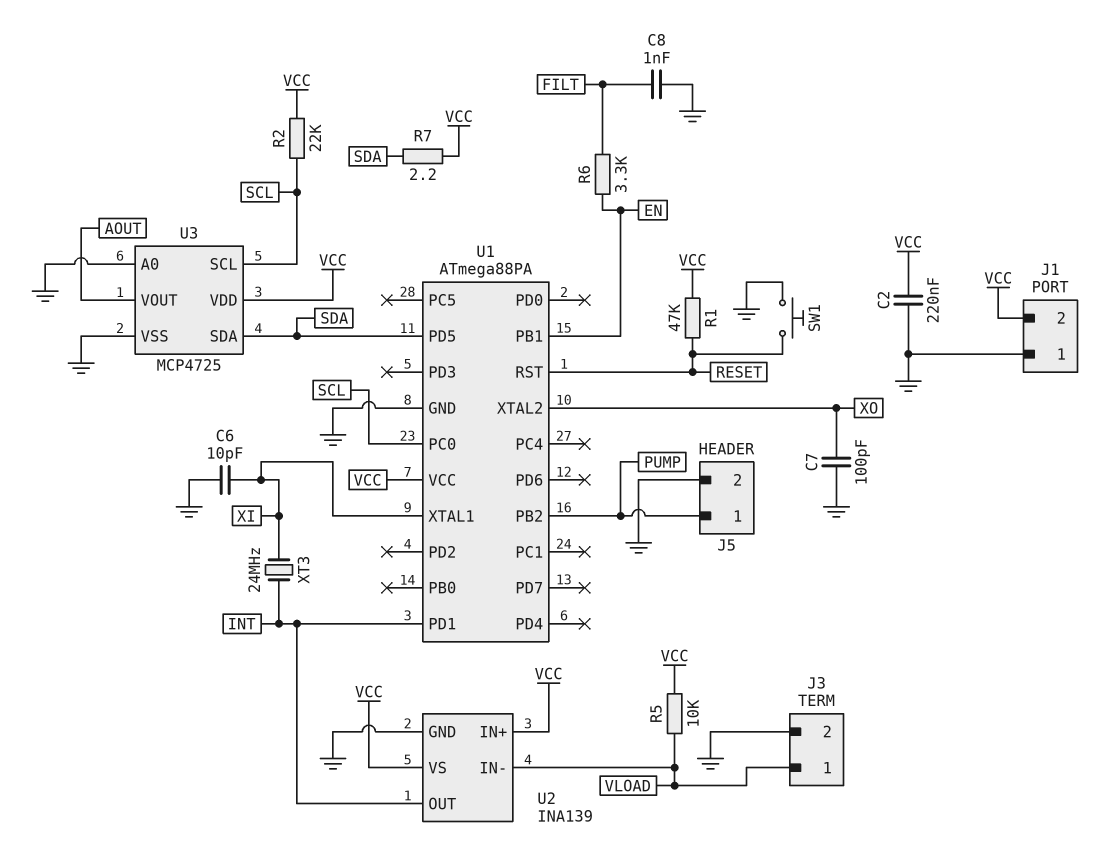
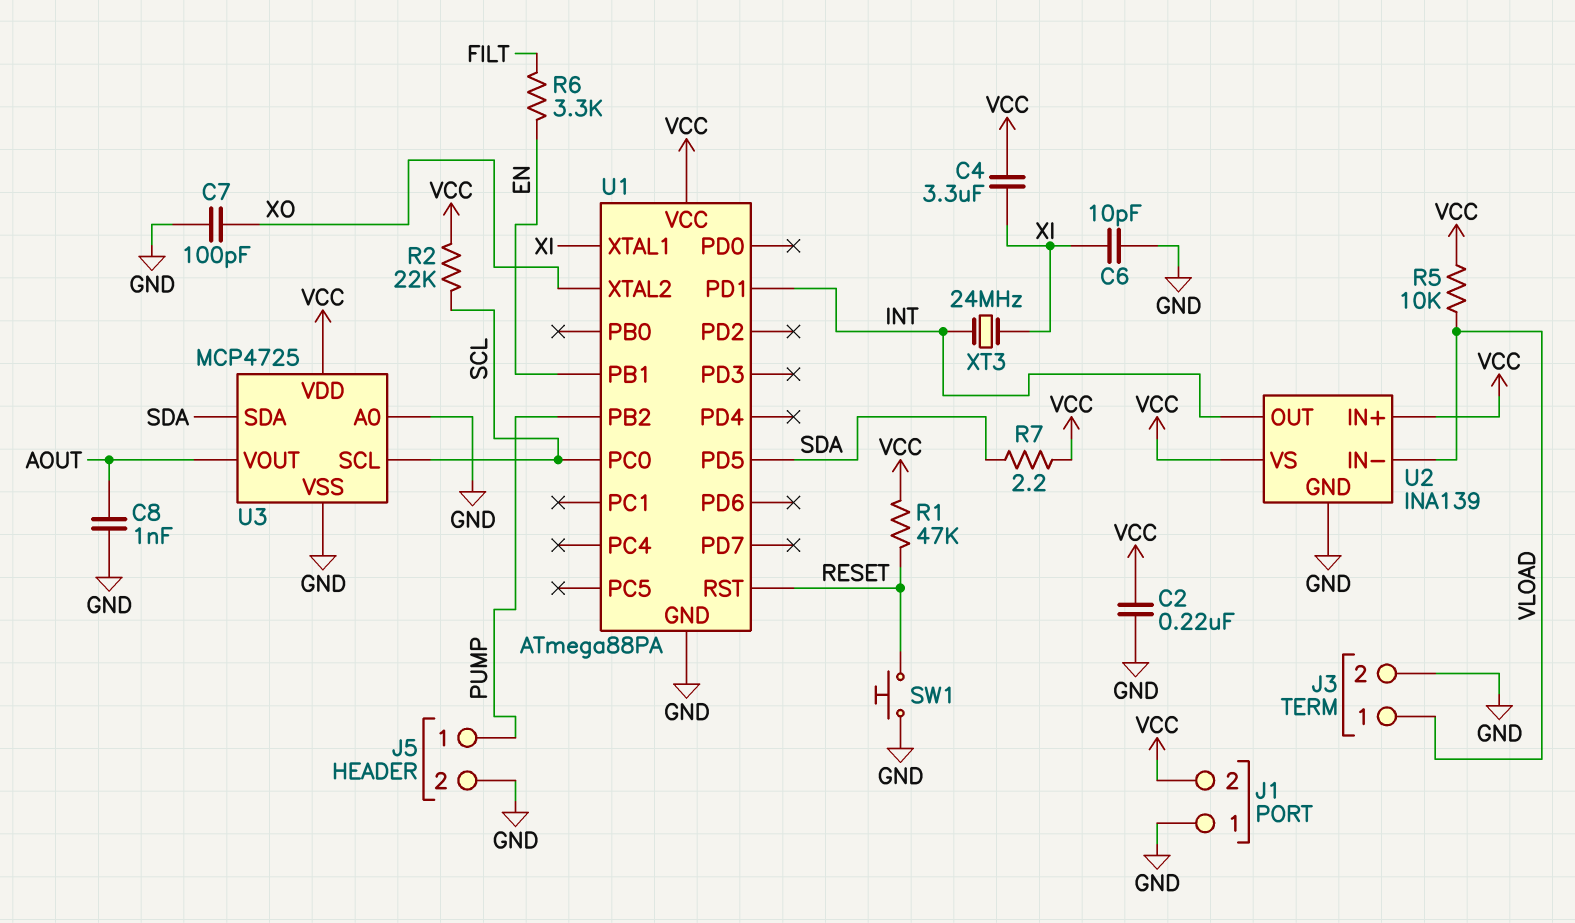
C4: none -> 3.3uF (VCC, XI)
C8: 1nF (FILT, GND) -> 1nF (AOUT, GND)

